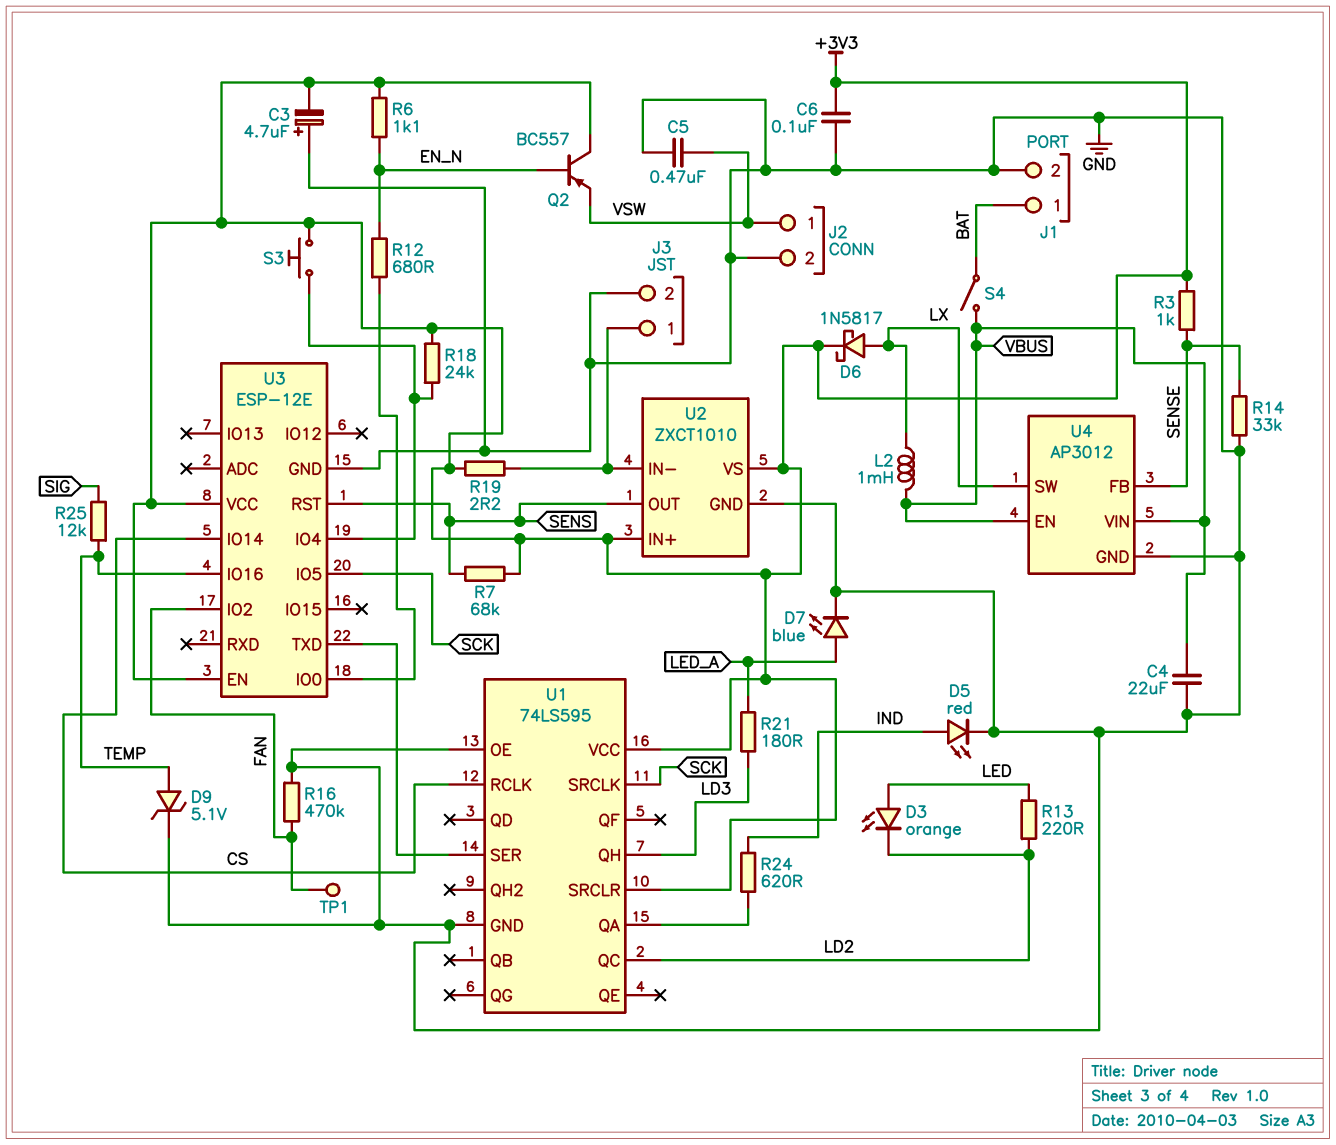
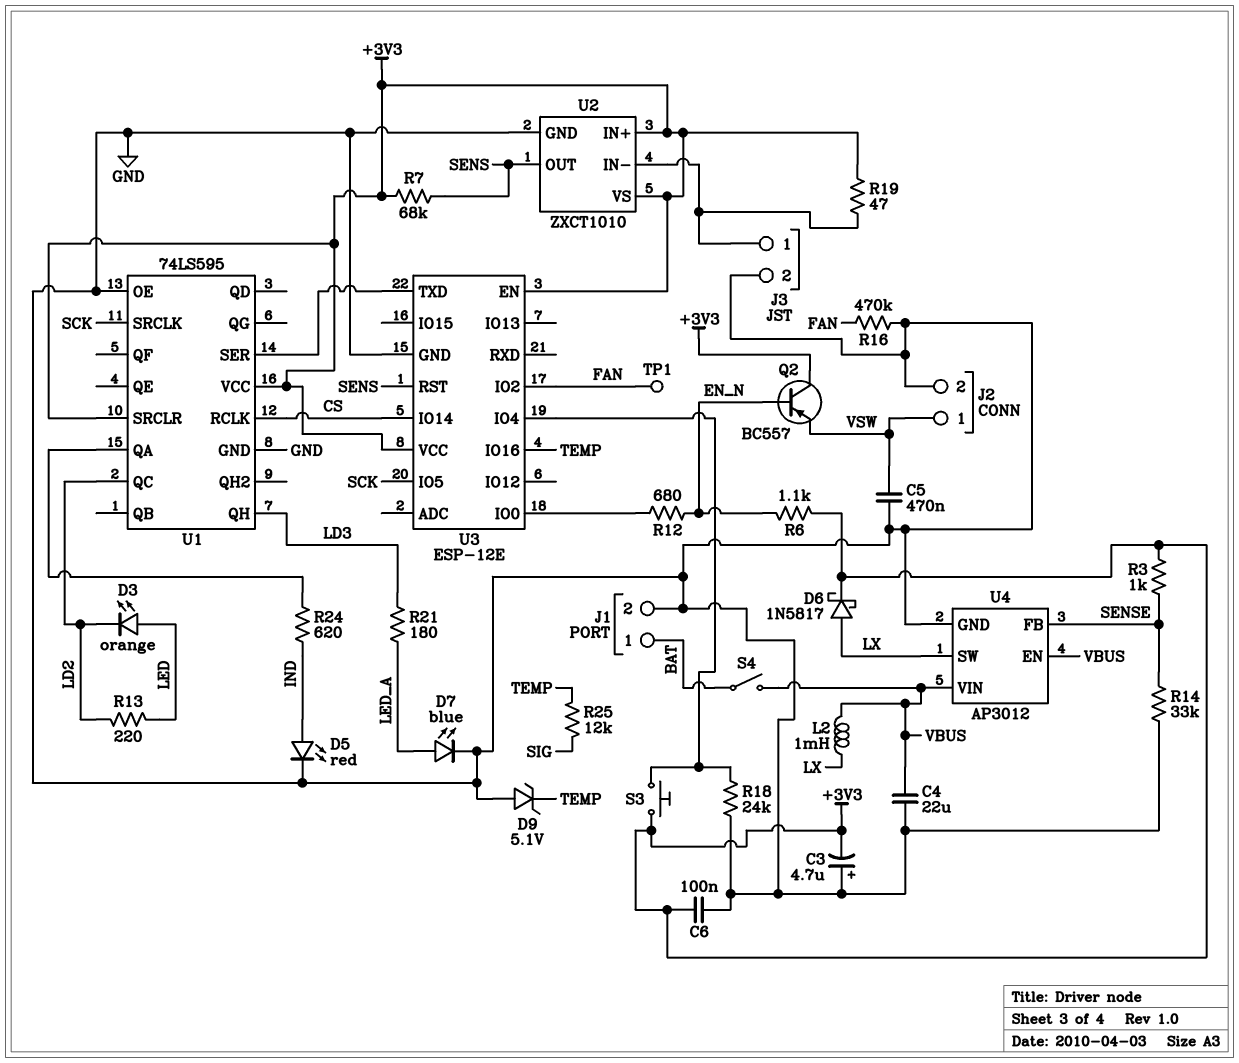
D9: zener 5.1V (A TEMP, K GND) -> zener 5.1V (A GND, K TEMP)
R18: 24k (+3V3, U3/IO4) -> 24k (GND, U3/IO4)
R19: 2.2 (+3V3, J3/1) -> 47 (+3V3, J3/1)

